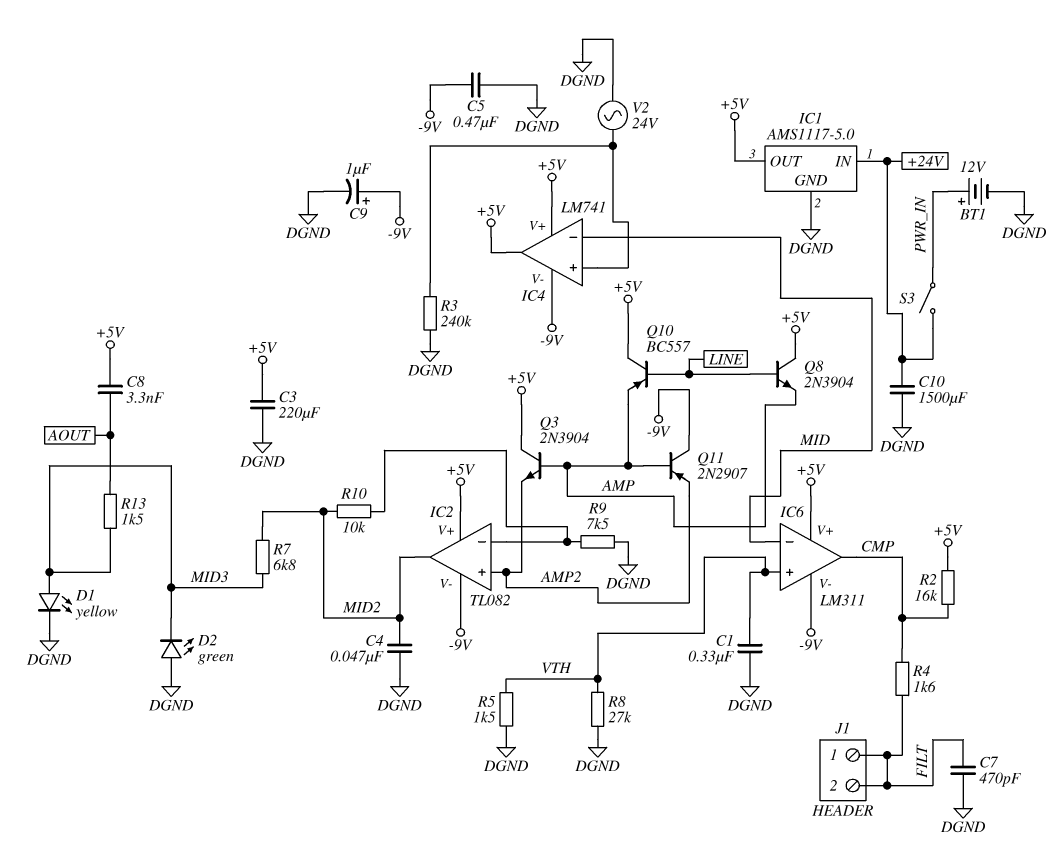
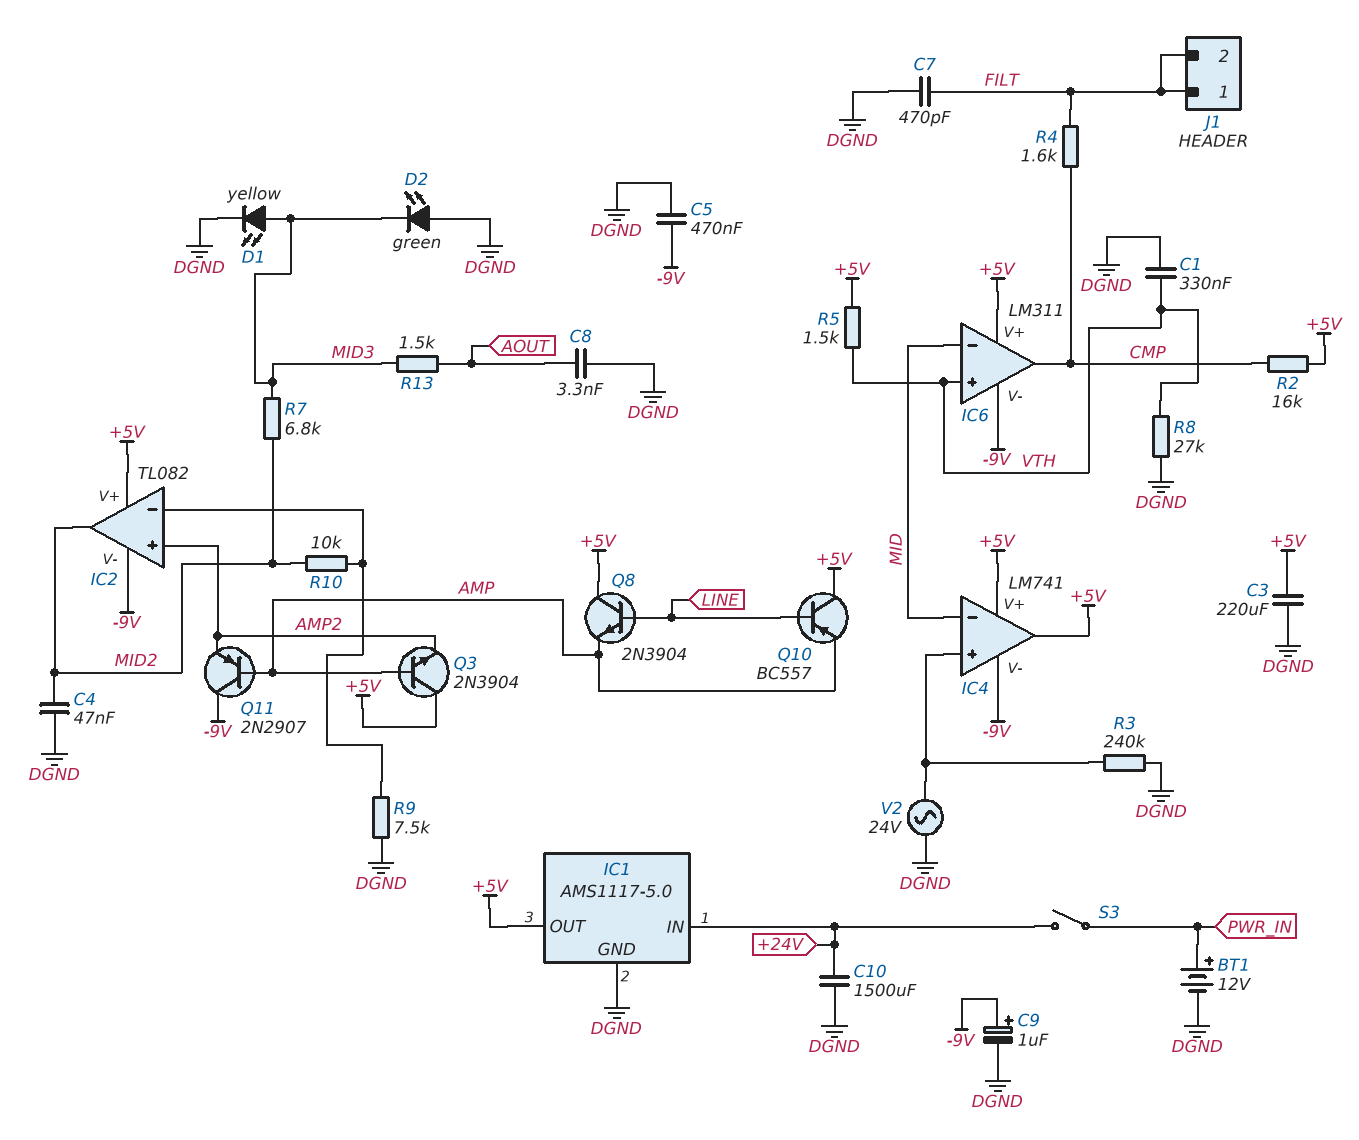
C8: 3.3nF (+5V, AOUT) -> 3.3nF (AOUT, DGND)
R5: 1.5k (DGND, VTH) -> 1.5k (+5V, VTH)

